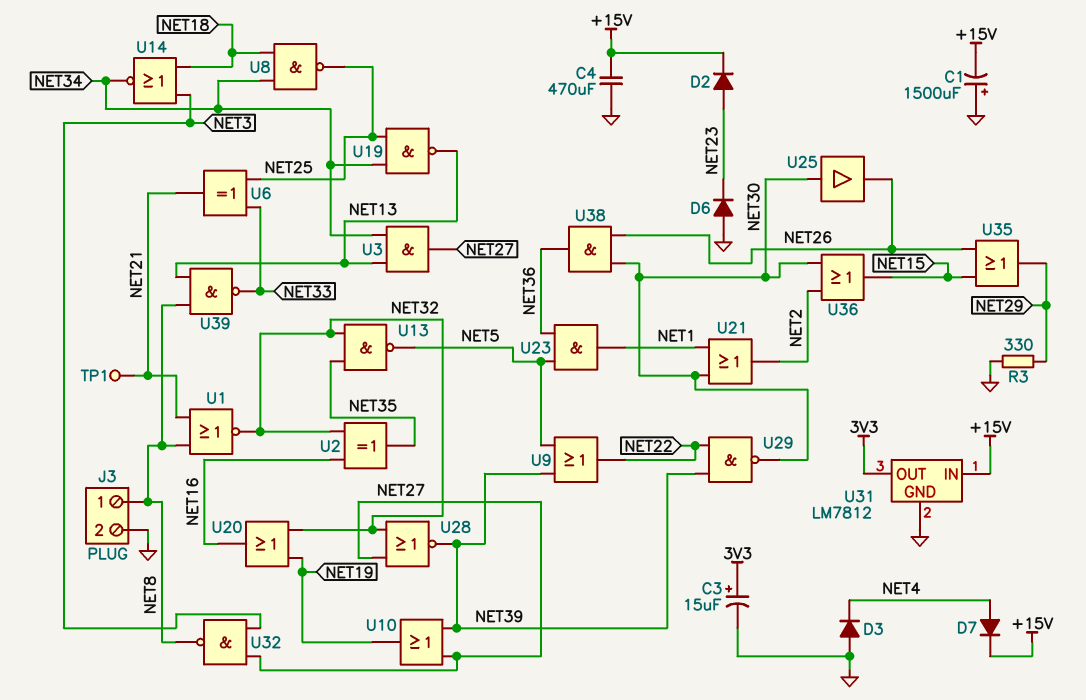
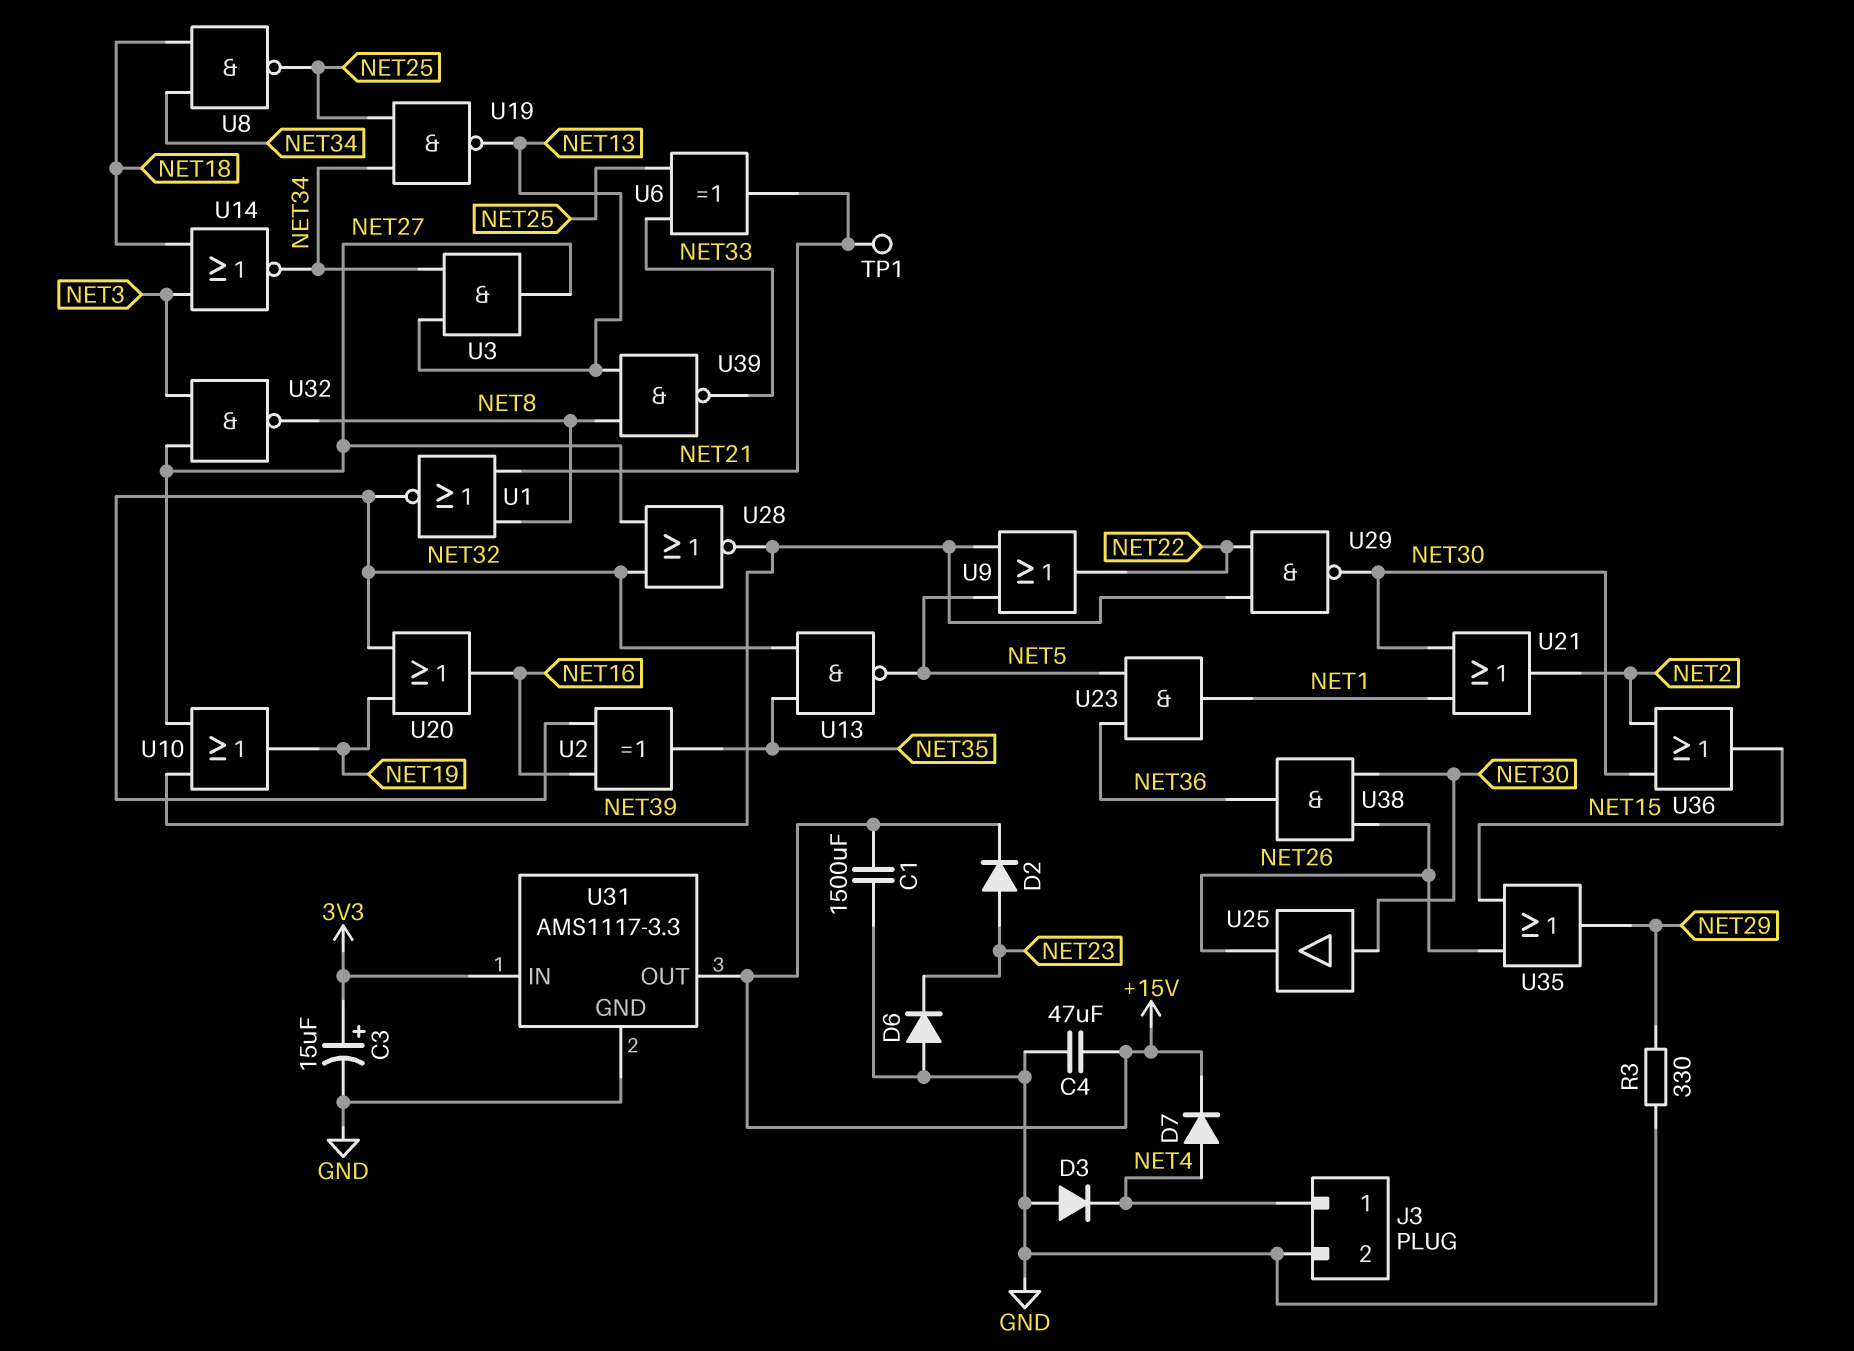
C1: 1500uF (plus GND, minus +15V) -> 1500uF (+15V, GND)
C4: 470uF (+15V, GND) -> 47uF (+15V, GND)
J3 pin 1: NET8 -> NET4
U31: LM7812 -> AMS1117-3.3
U31 pin IN: +15V -> 3V3
U31 pin OUT: 3V3 -> +15V

